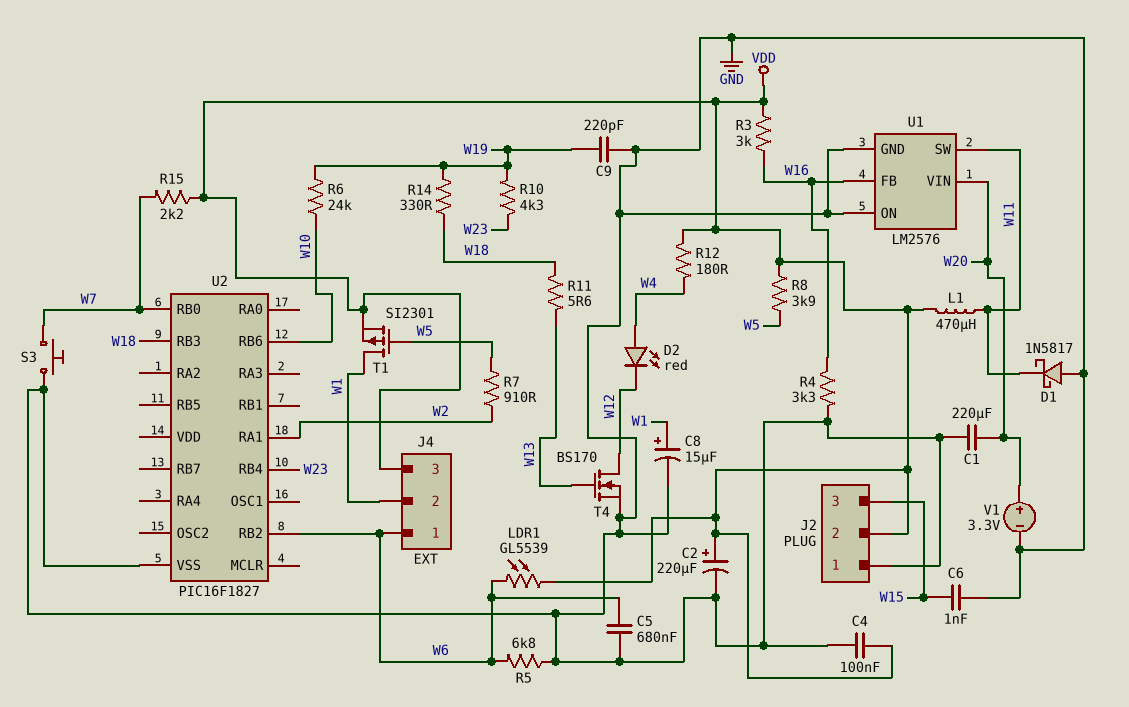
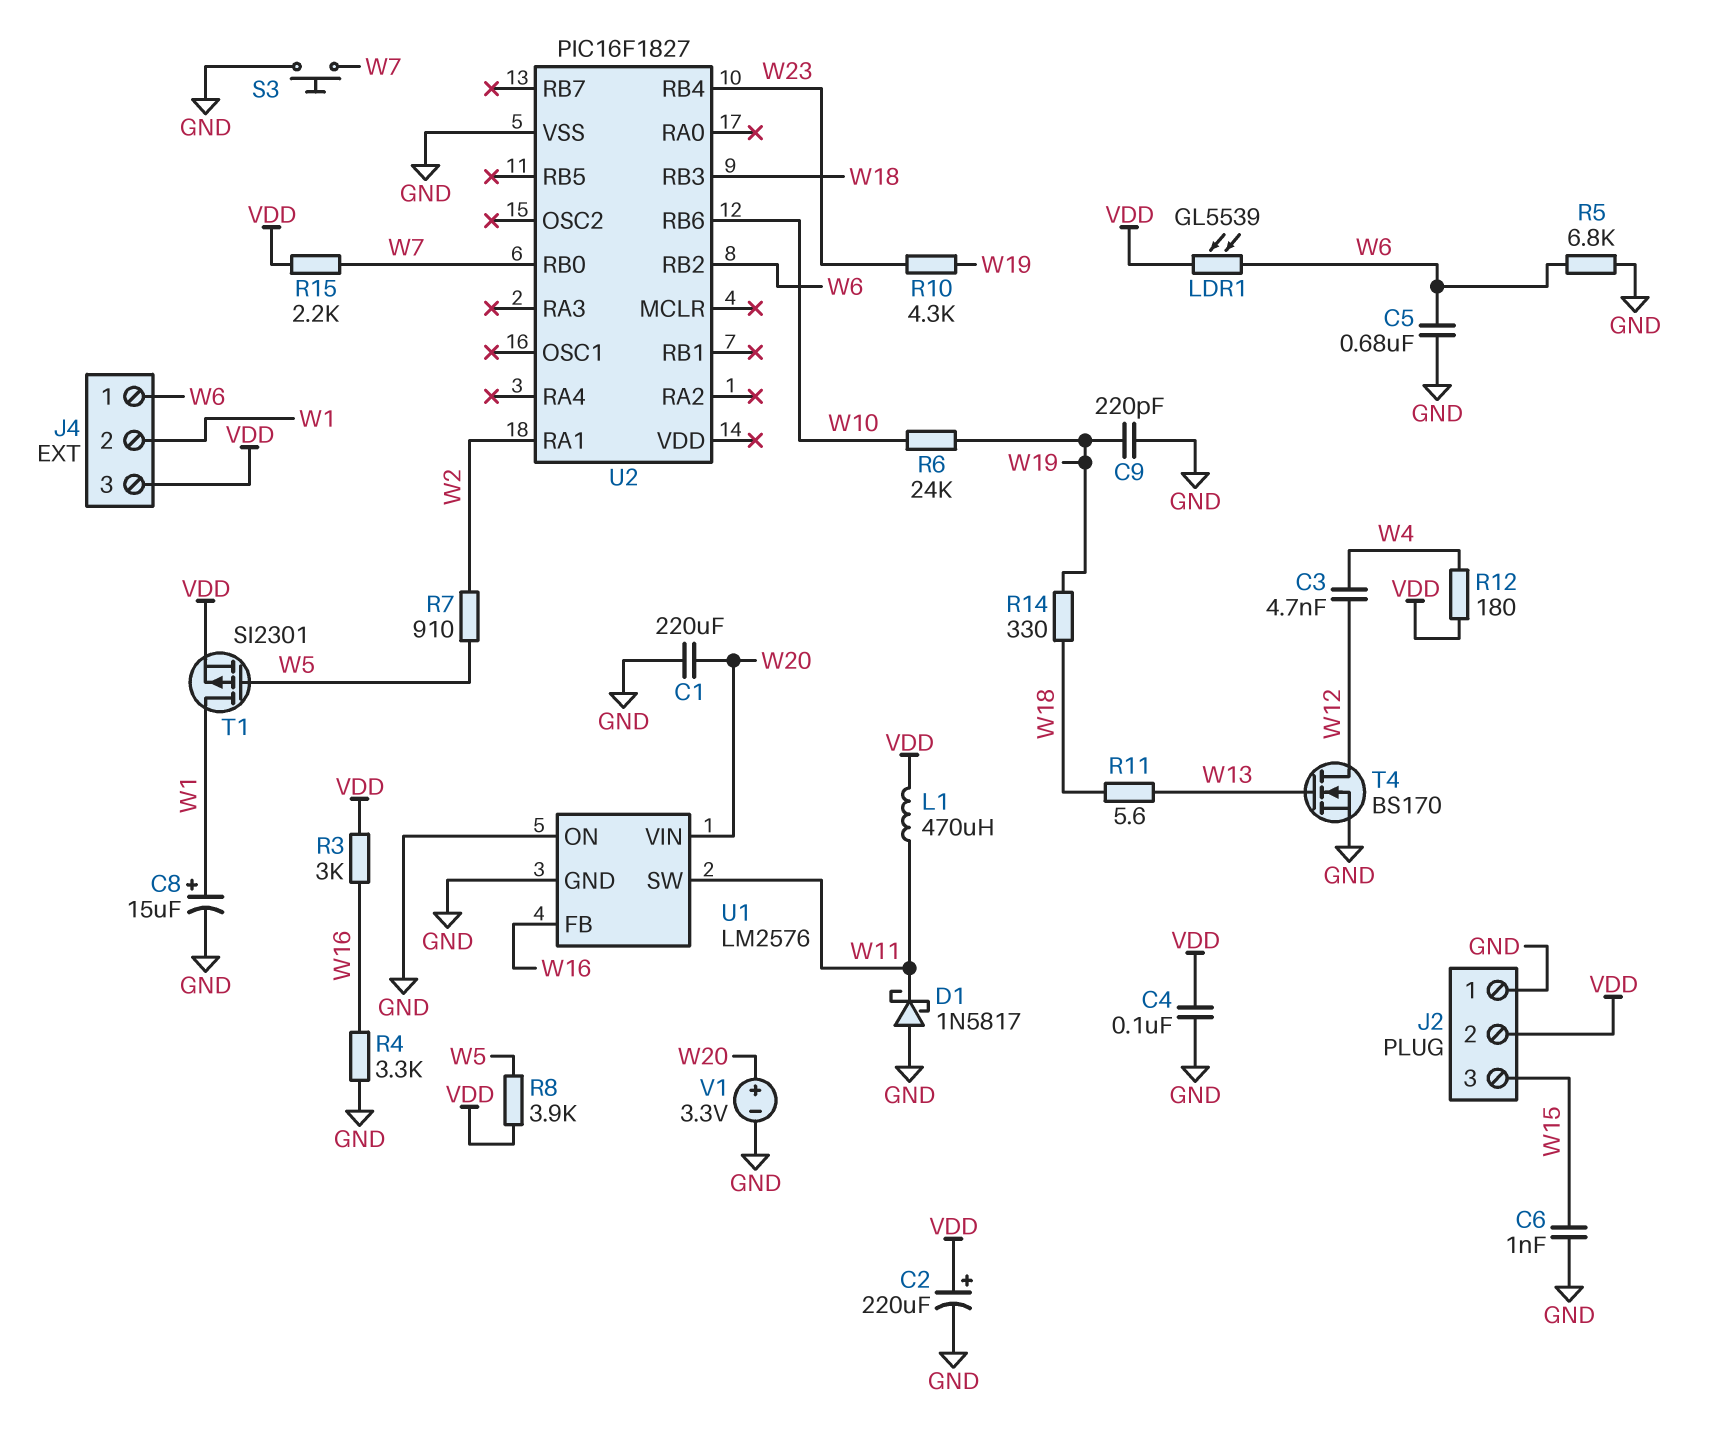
C3: none -> 4.7nF (W4, W12)
D2: LED red (A W4, K W12) -> none

